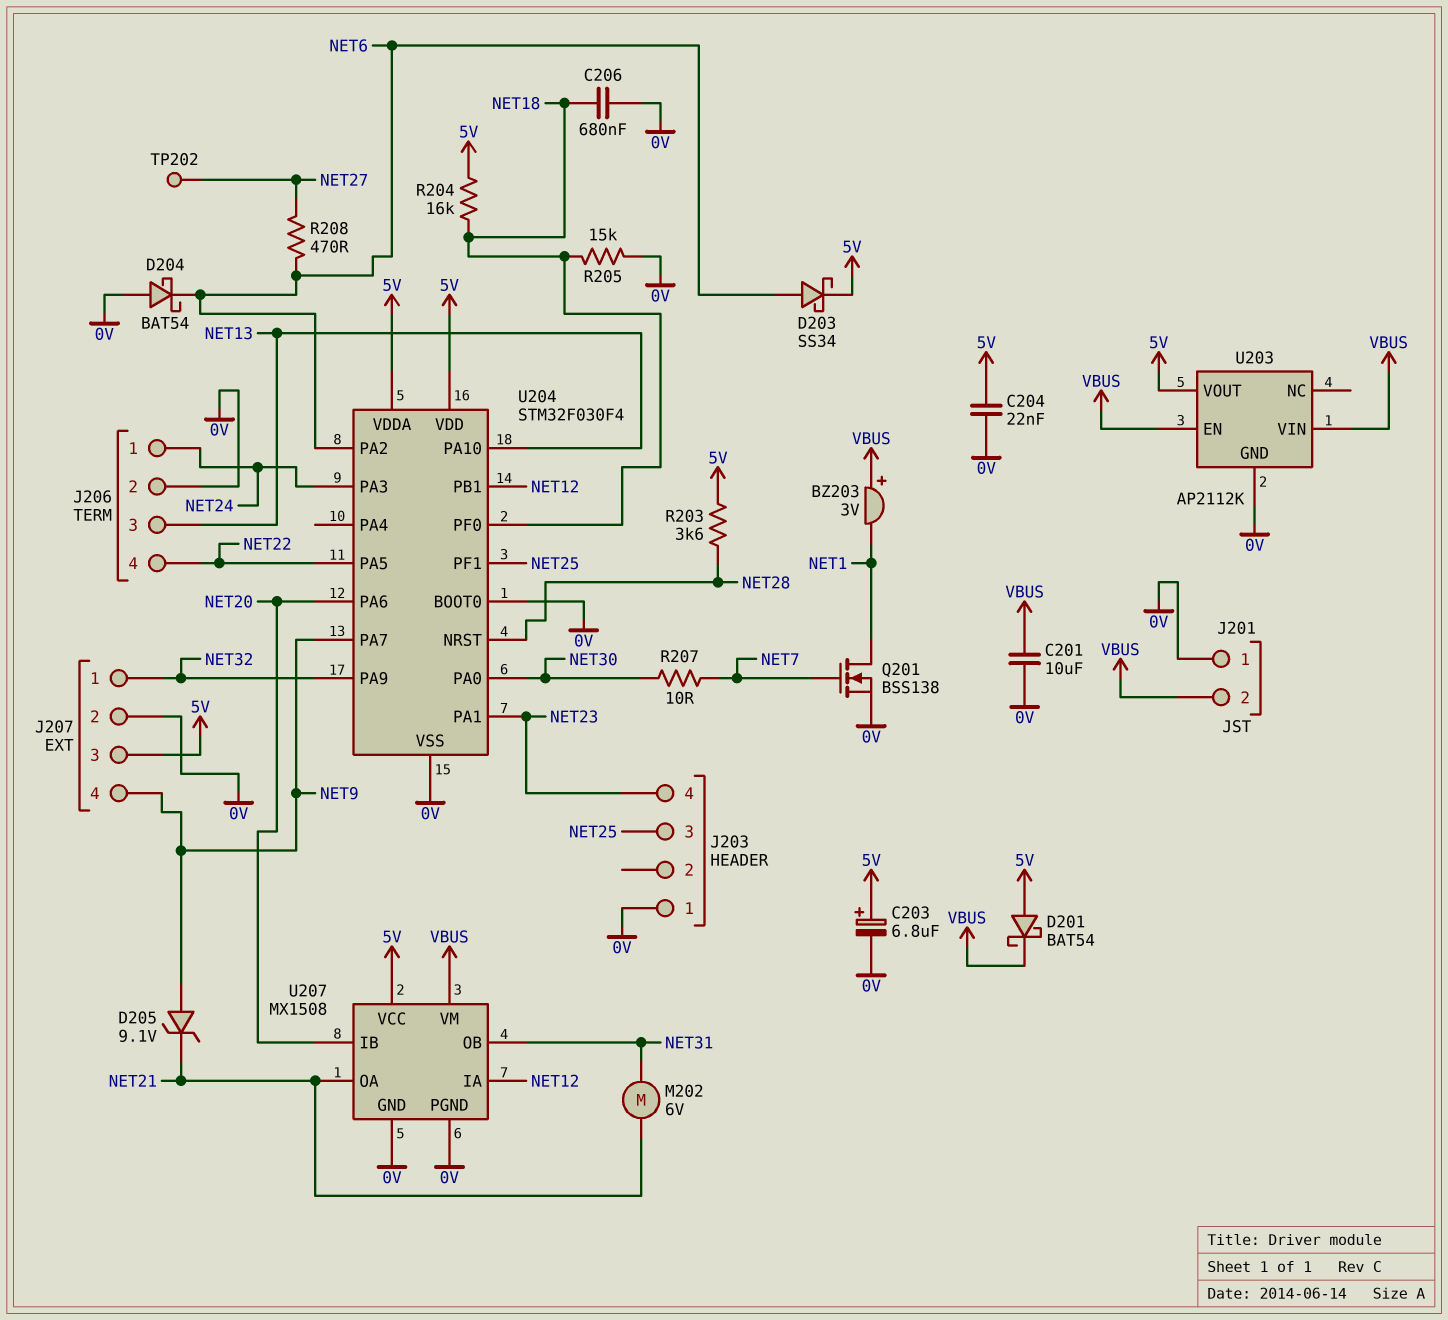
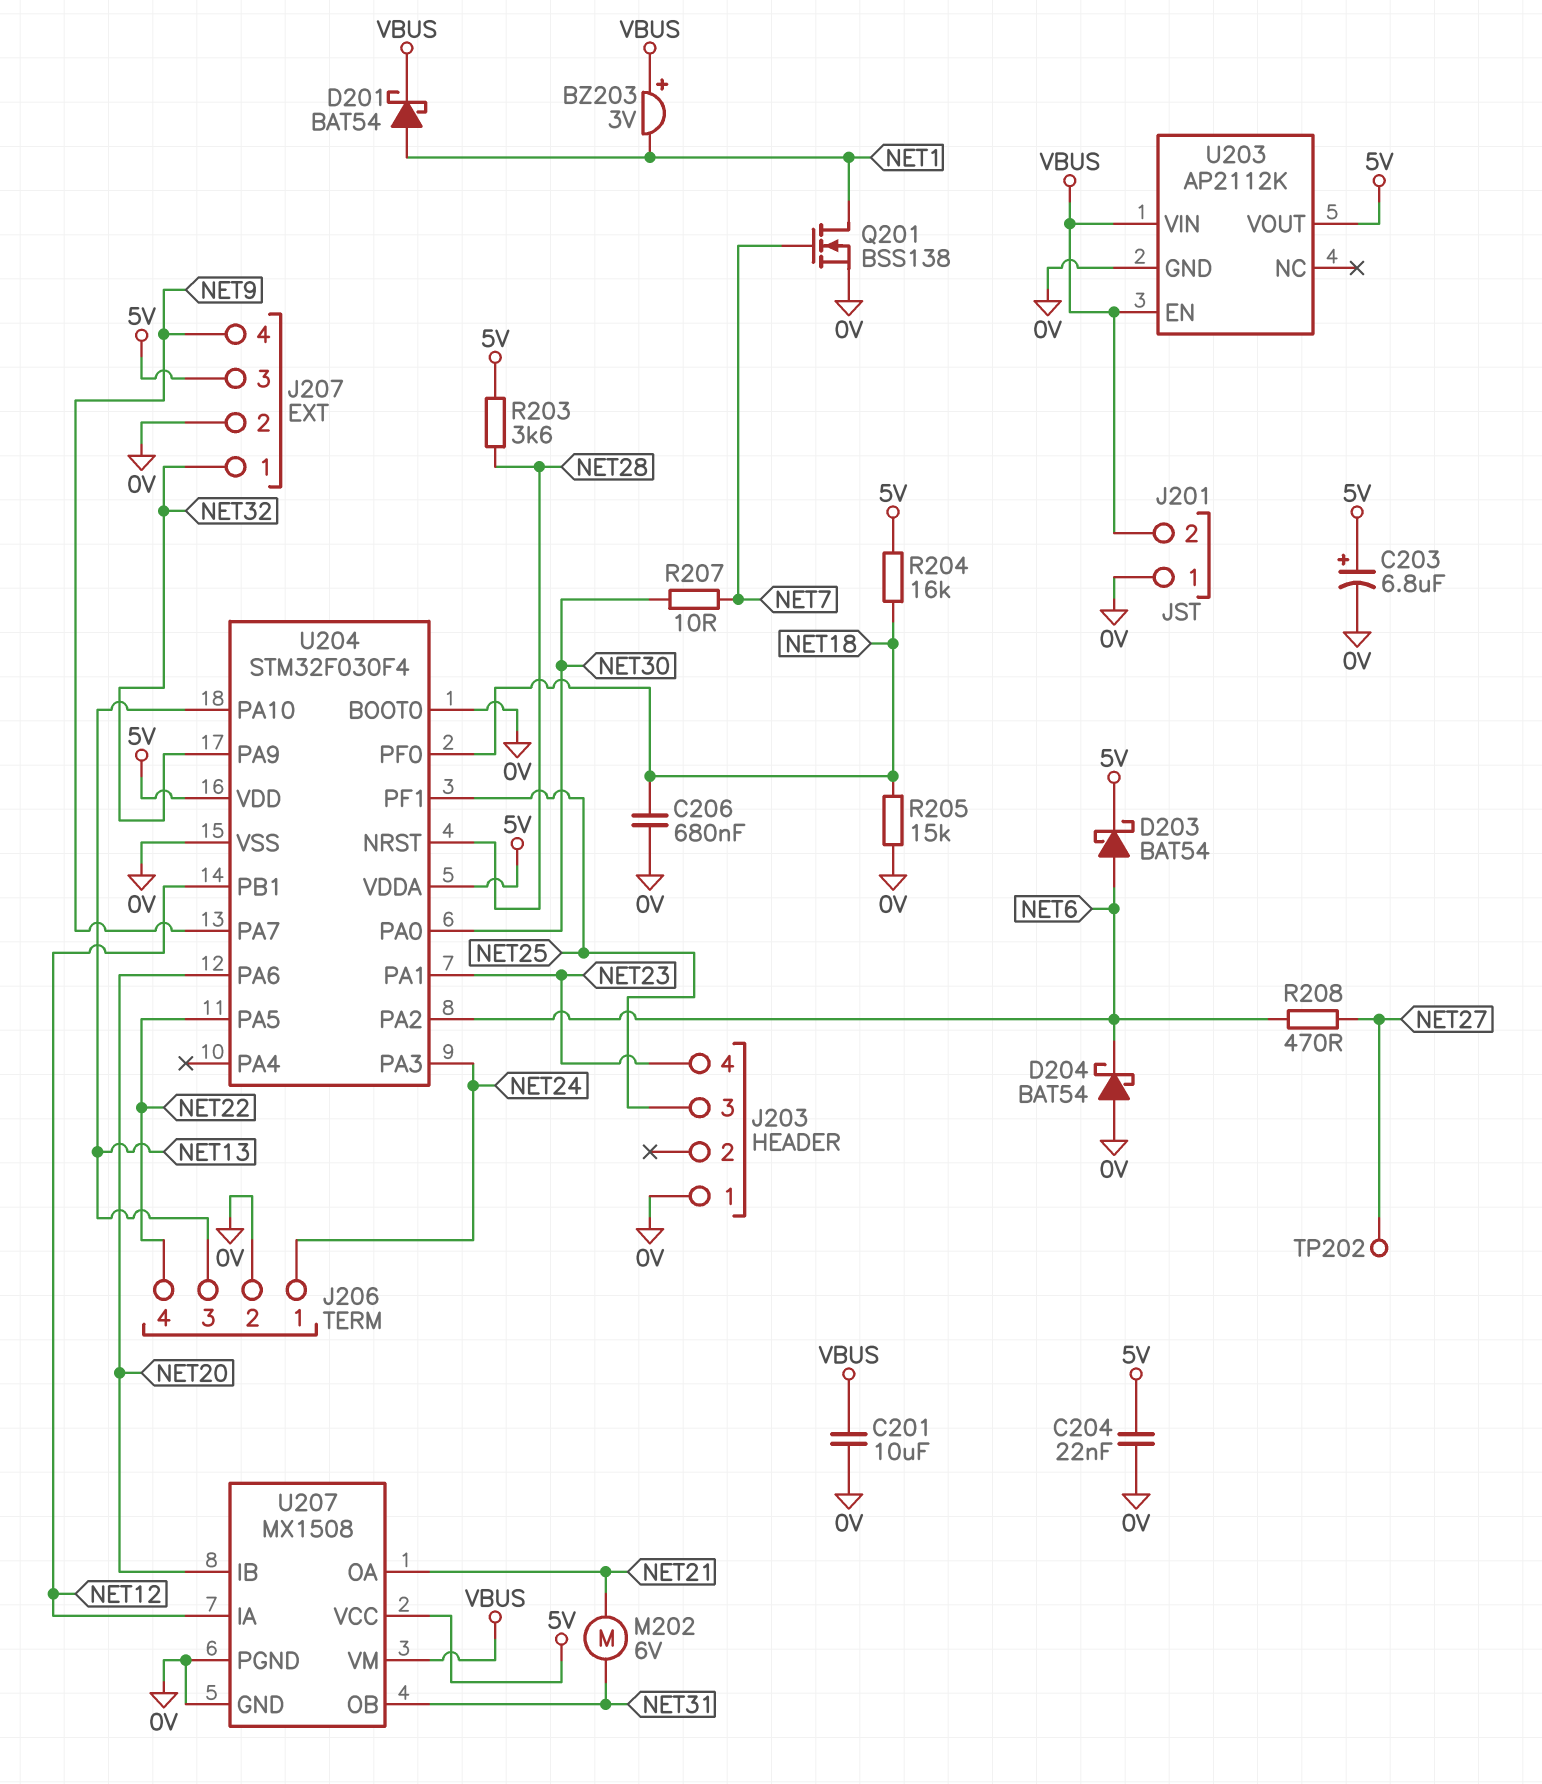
D201: schottky BAT54 (A 5V, K VBUS) -> schottky BAT54 (A NET1, K VBUS)
D203: schottky SS34 (A NET6, K 5V) -> schottky BAT54 (A NET6, K 5V)
D205: zener 9.1V (A NET9, K NET21) -> none

